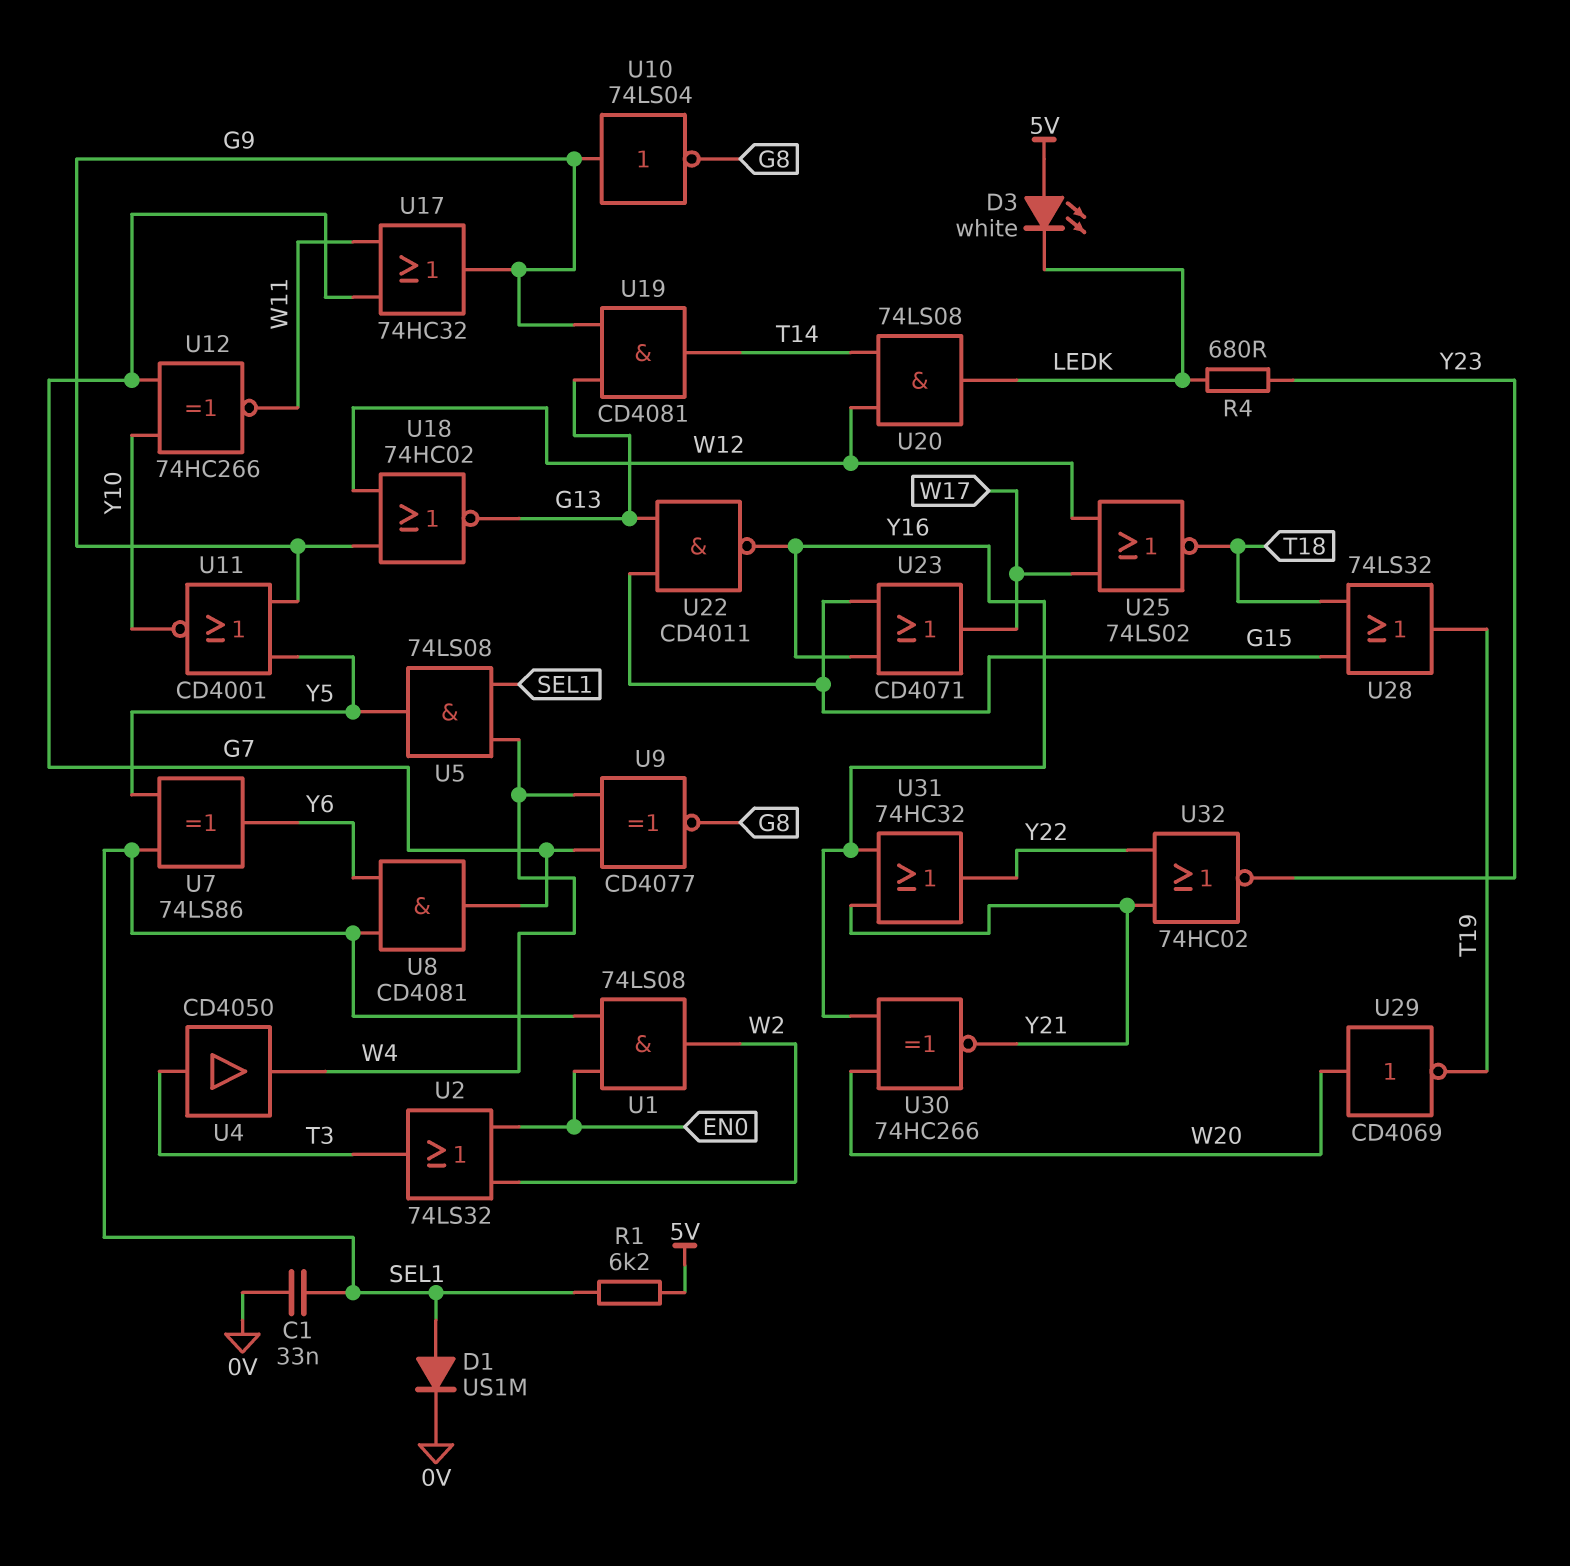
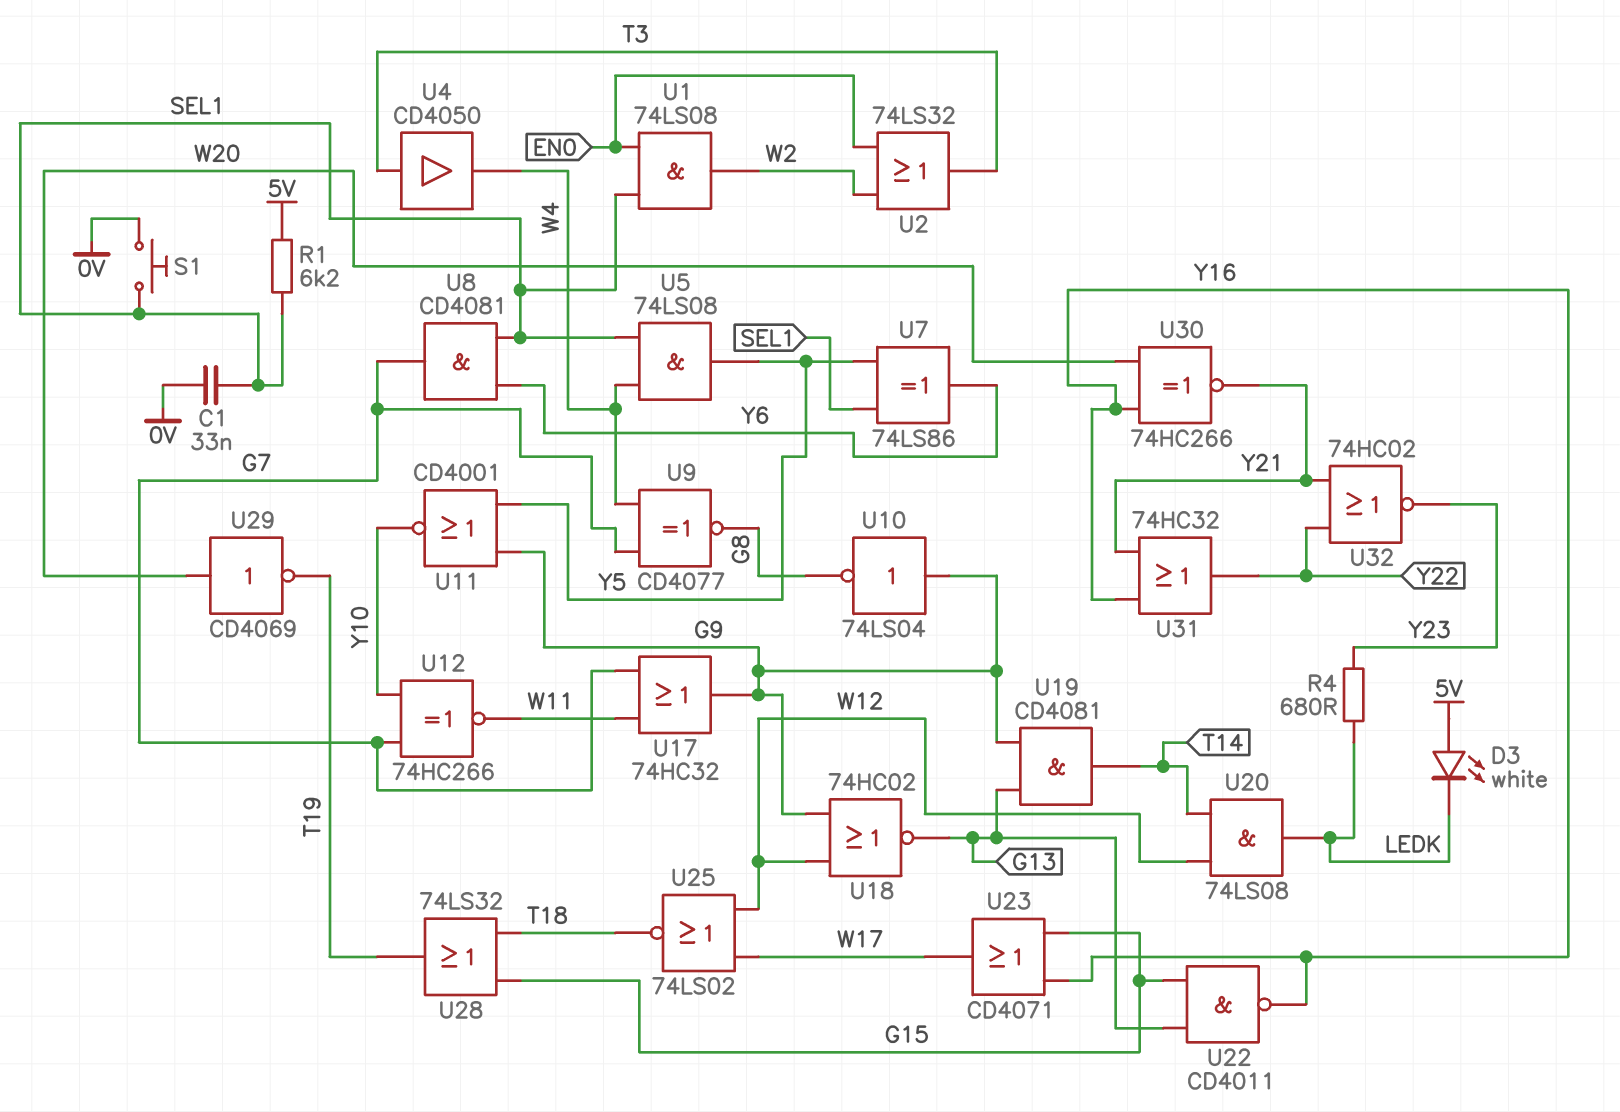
D1: diode US1M (A SEL1, K 0V) -> none
S1: none -> button (0V, SEL1)

